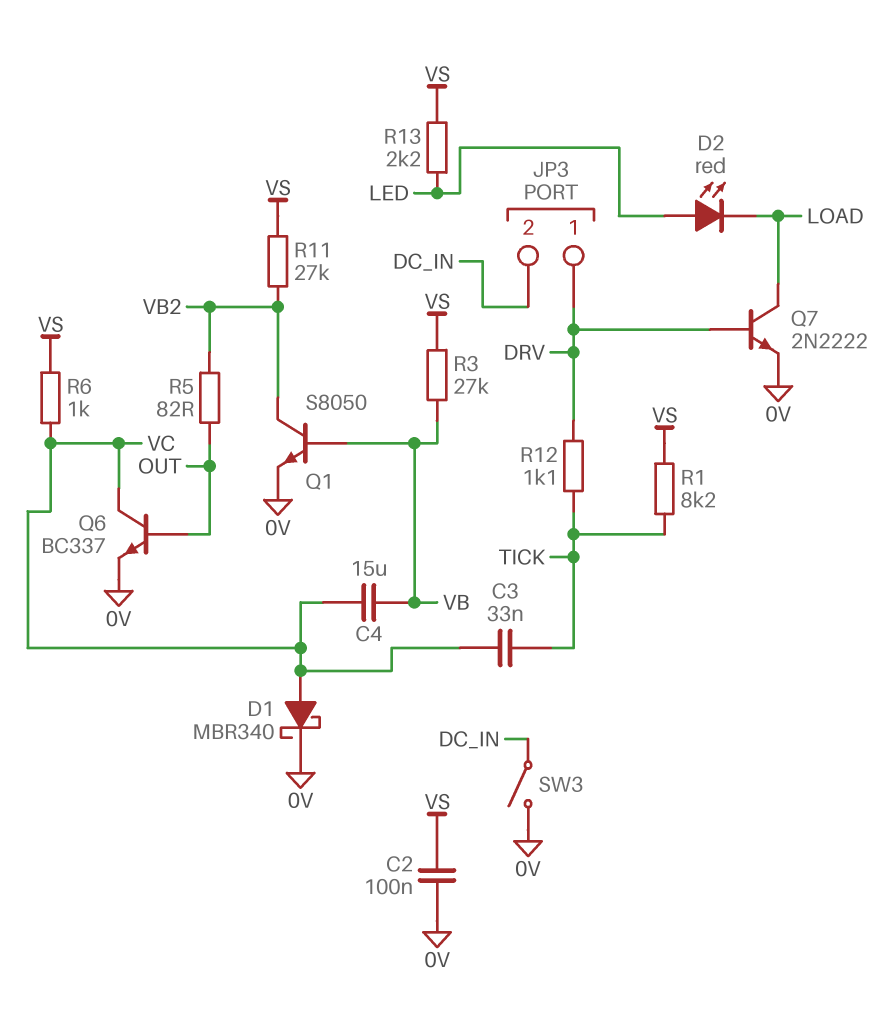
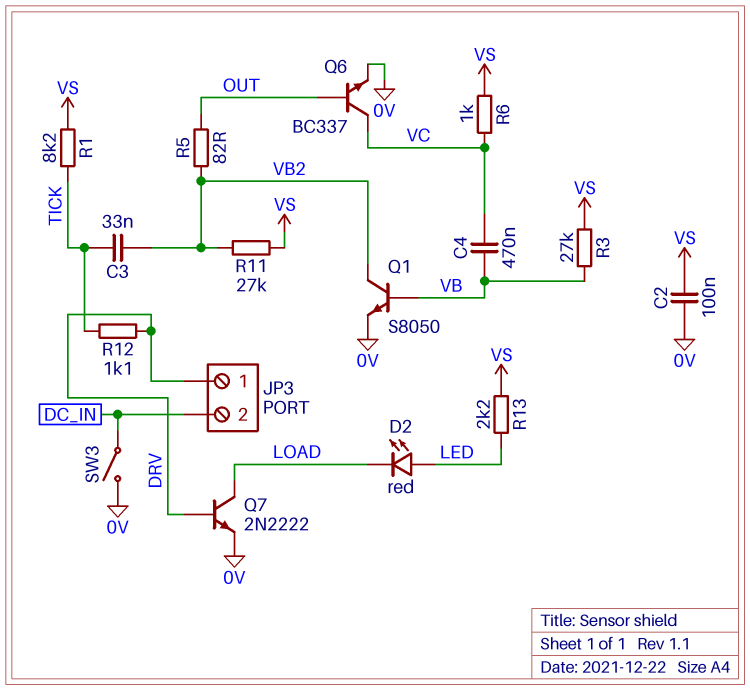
C3: 33nF (TICK, VC) -> 33nF (TICK, VB2)
C4: 15uF (VB, VC) -> 470nF (VB, VC)
D1: schottky MBR340 (A VC, K 0V) -> none

